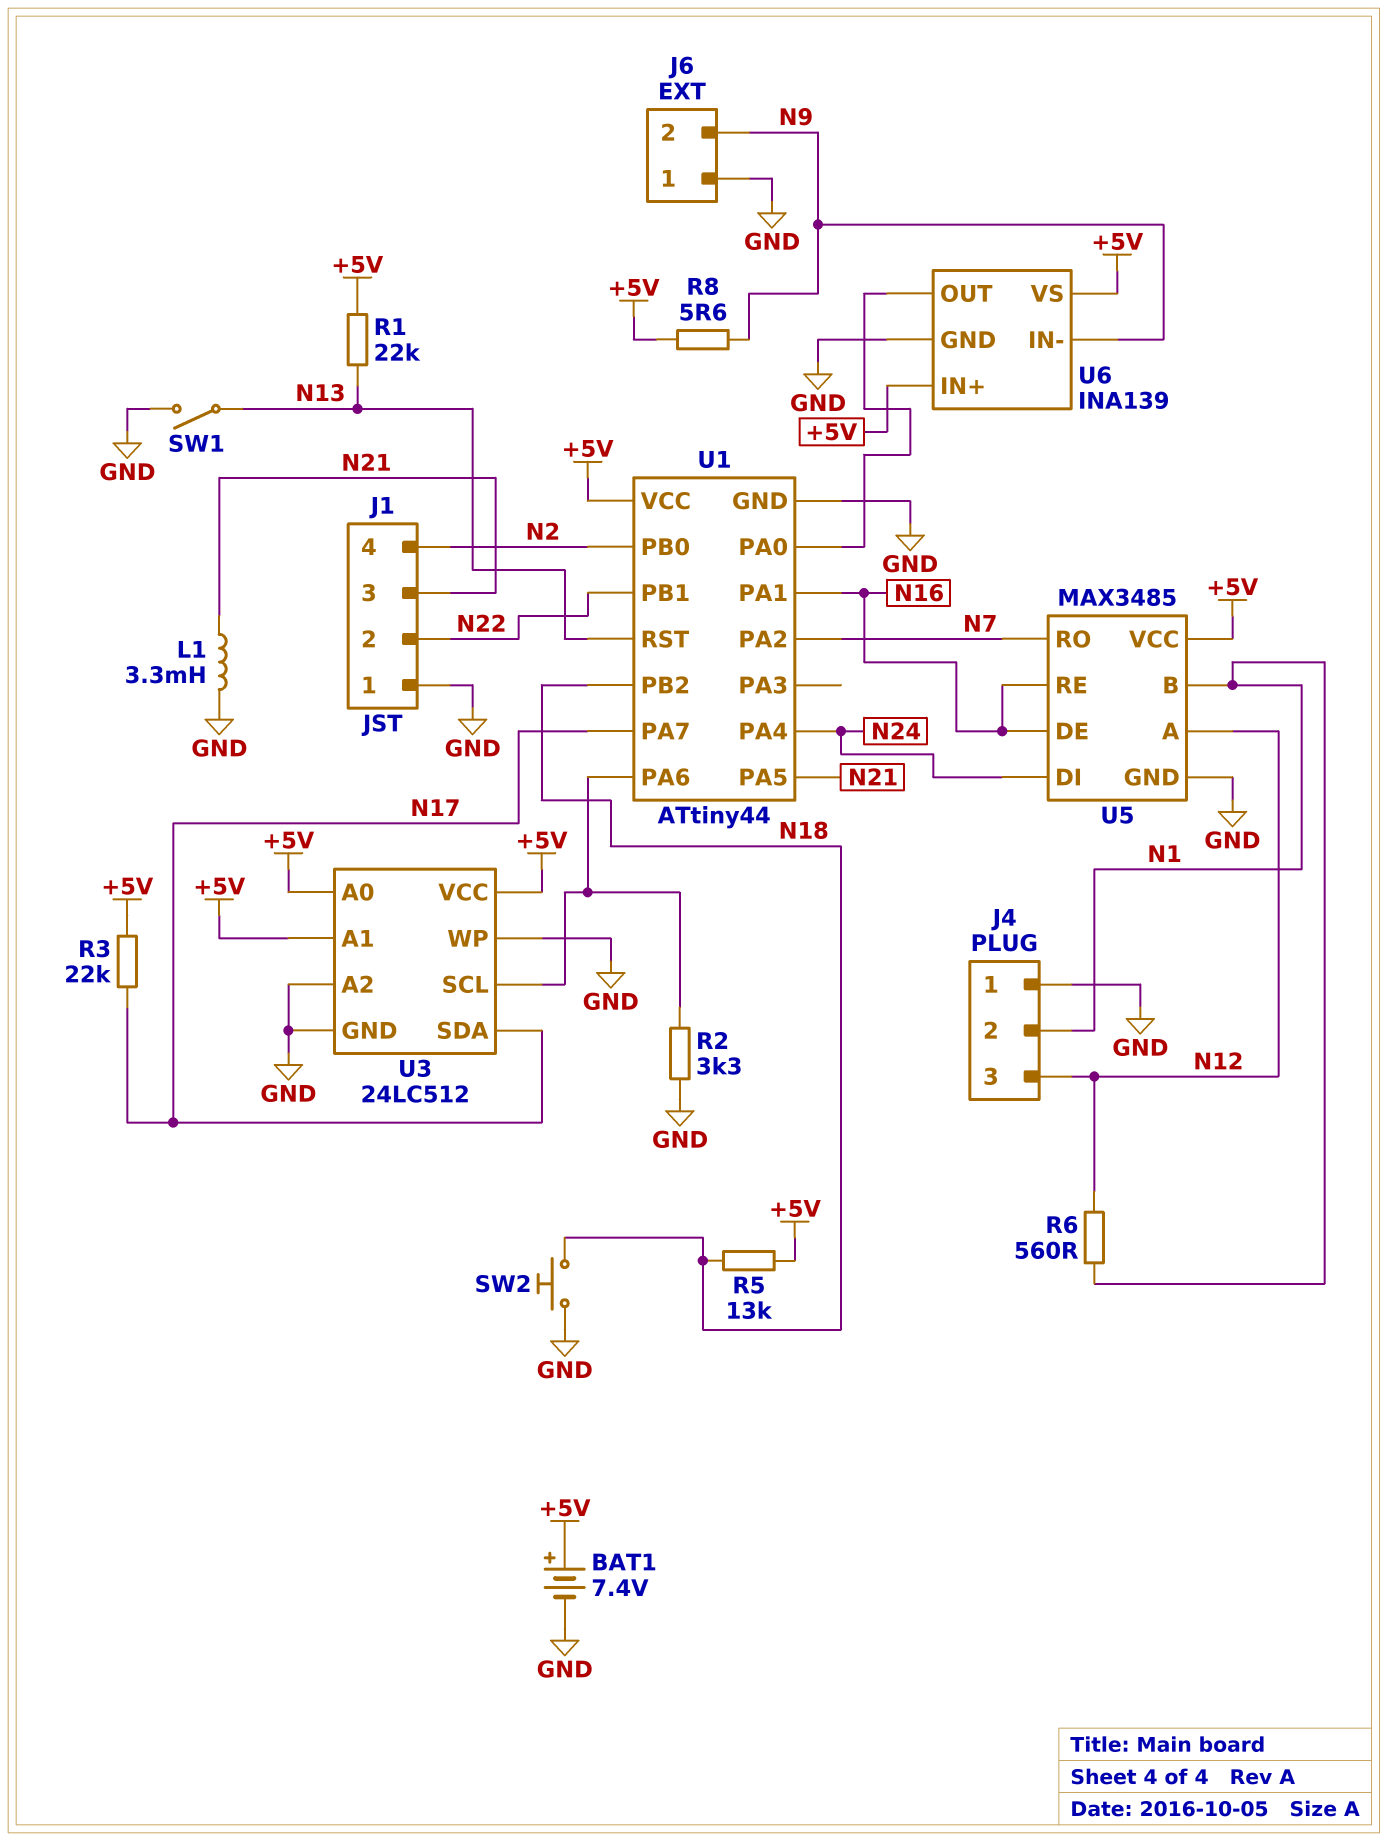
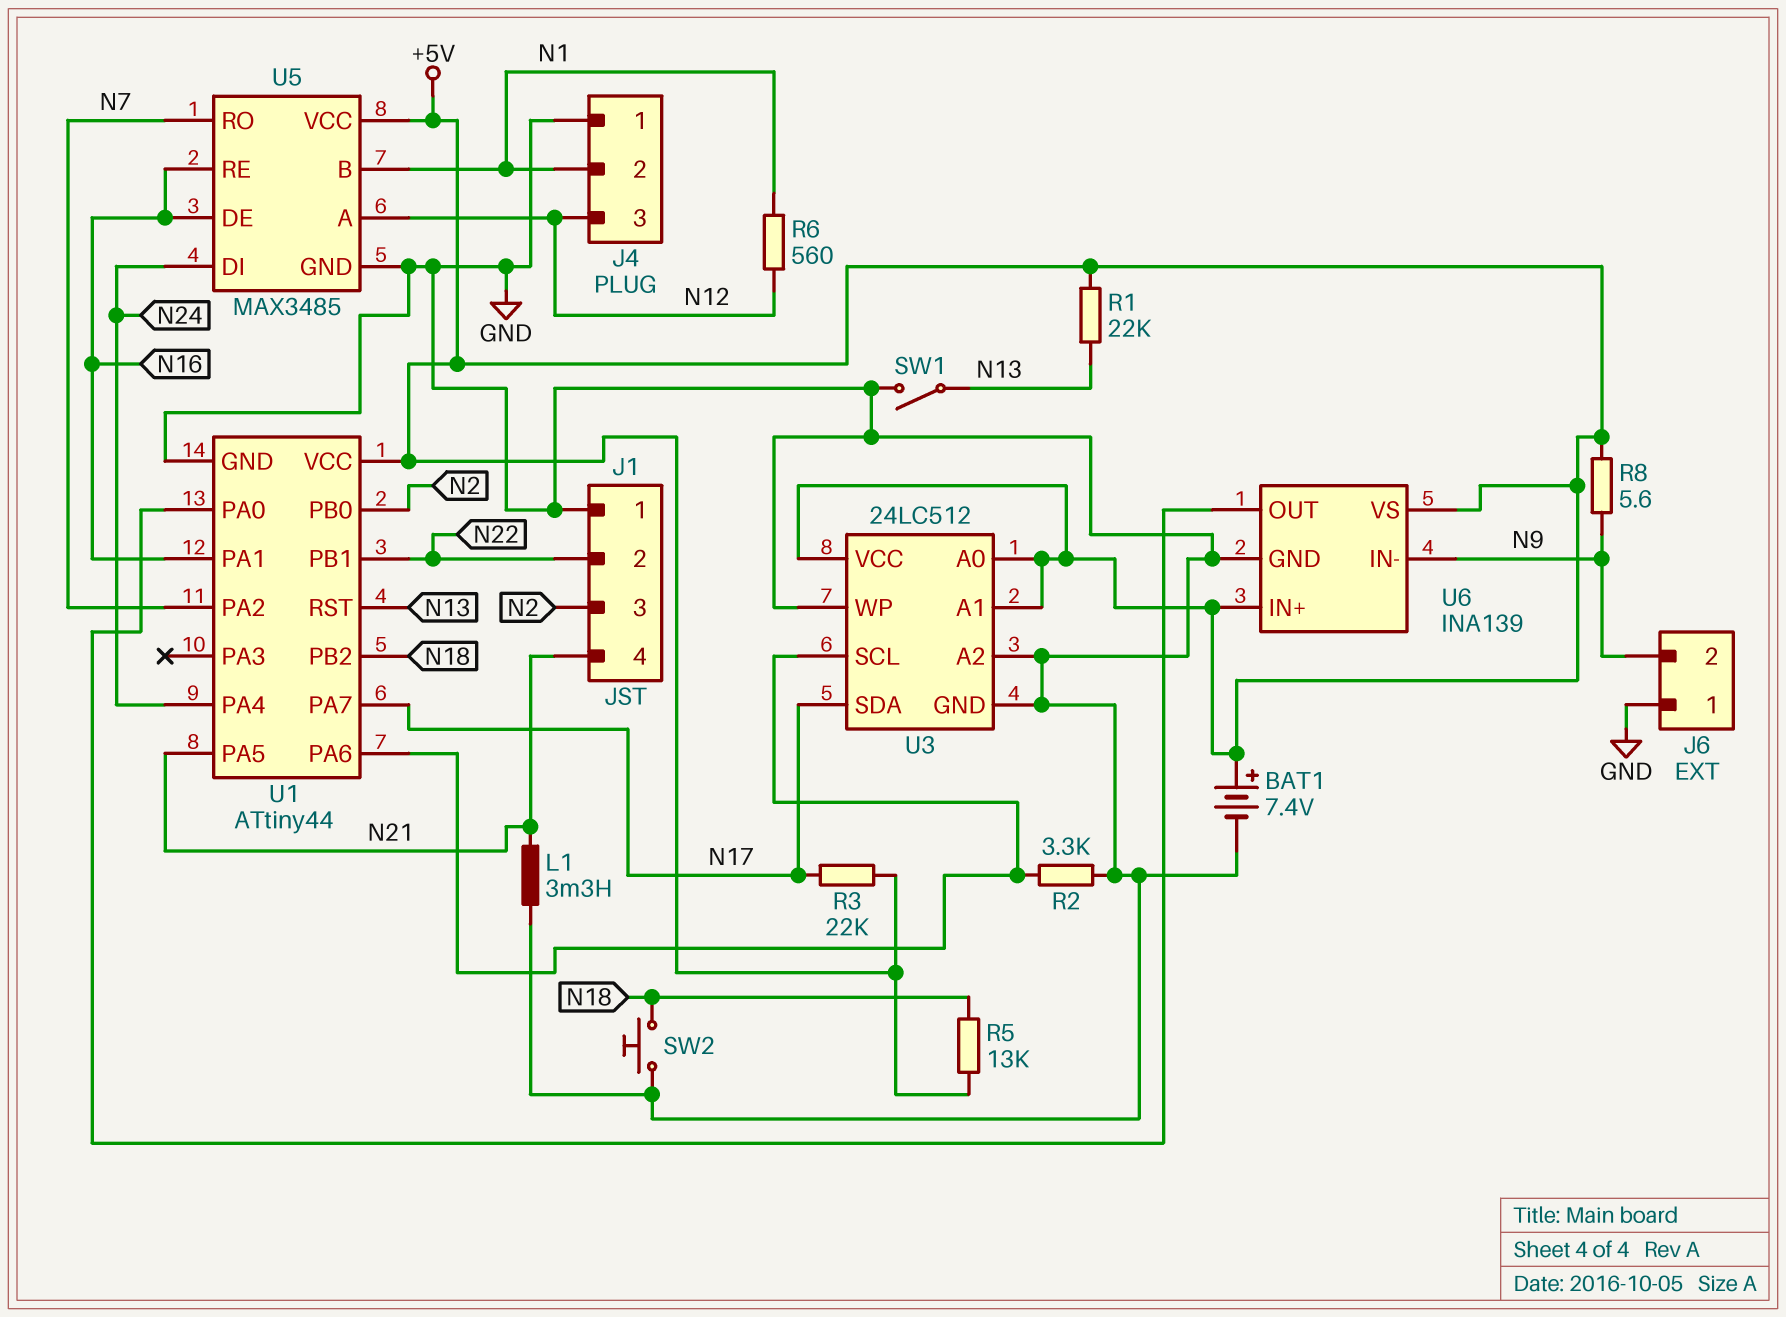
J1 pin 3: N21 -> N2
J1 pin 4: N2 -> N21

